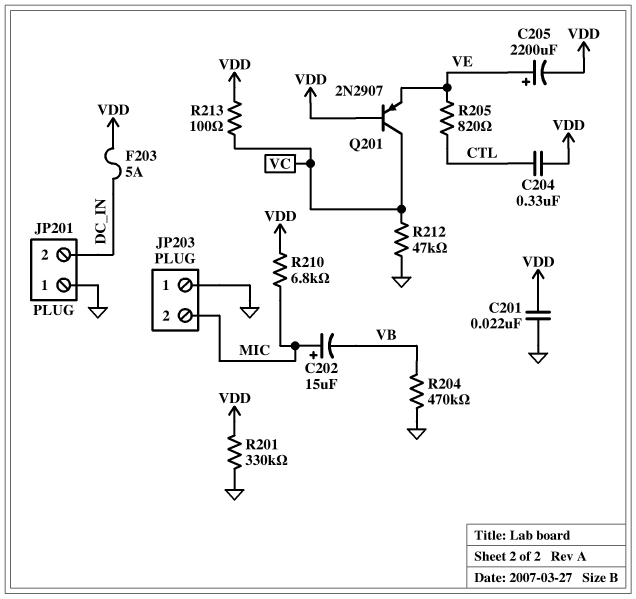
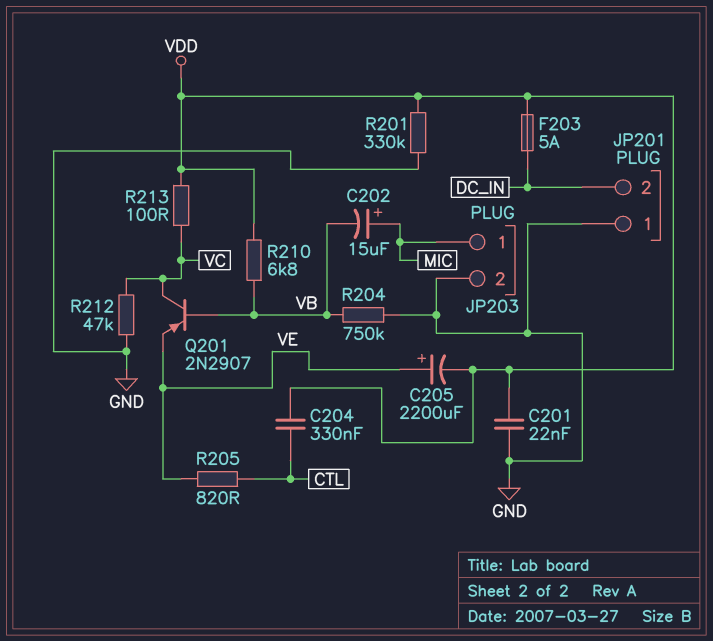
JP203 pin 1: GND -> MIC
JP203 pin 2: MIC -> GND
Q201: PNP 2N2907 (B VDD, C VC, E VE) -> PNP 2N2907 (B VB, C VC, E VE)
R204: 470k (GND, VB) -> 750k (GND, VB)
R210: 6.8k (MIC, VDD) -> 6.8k (VB, VDD)

